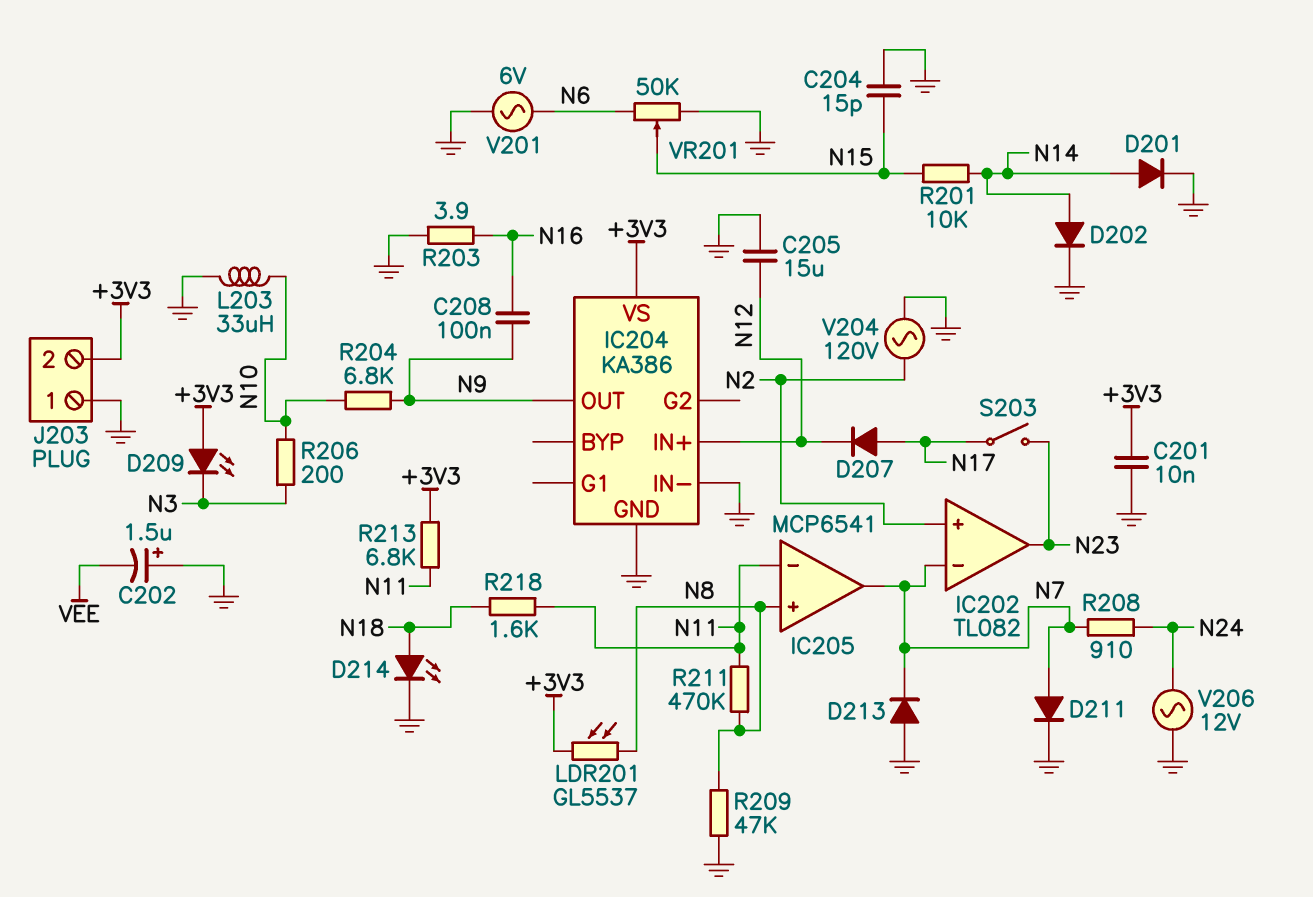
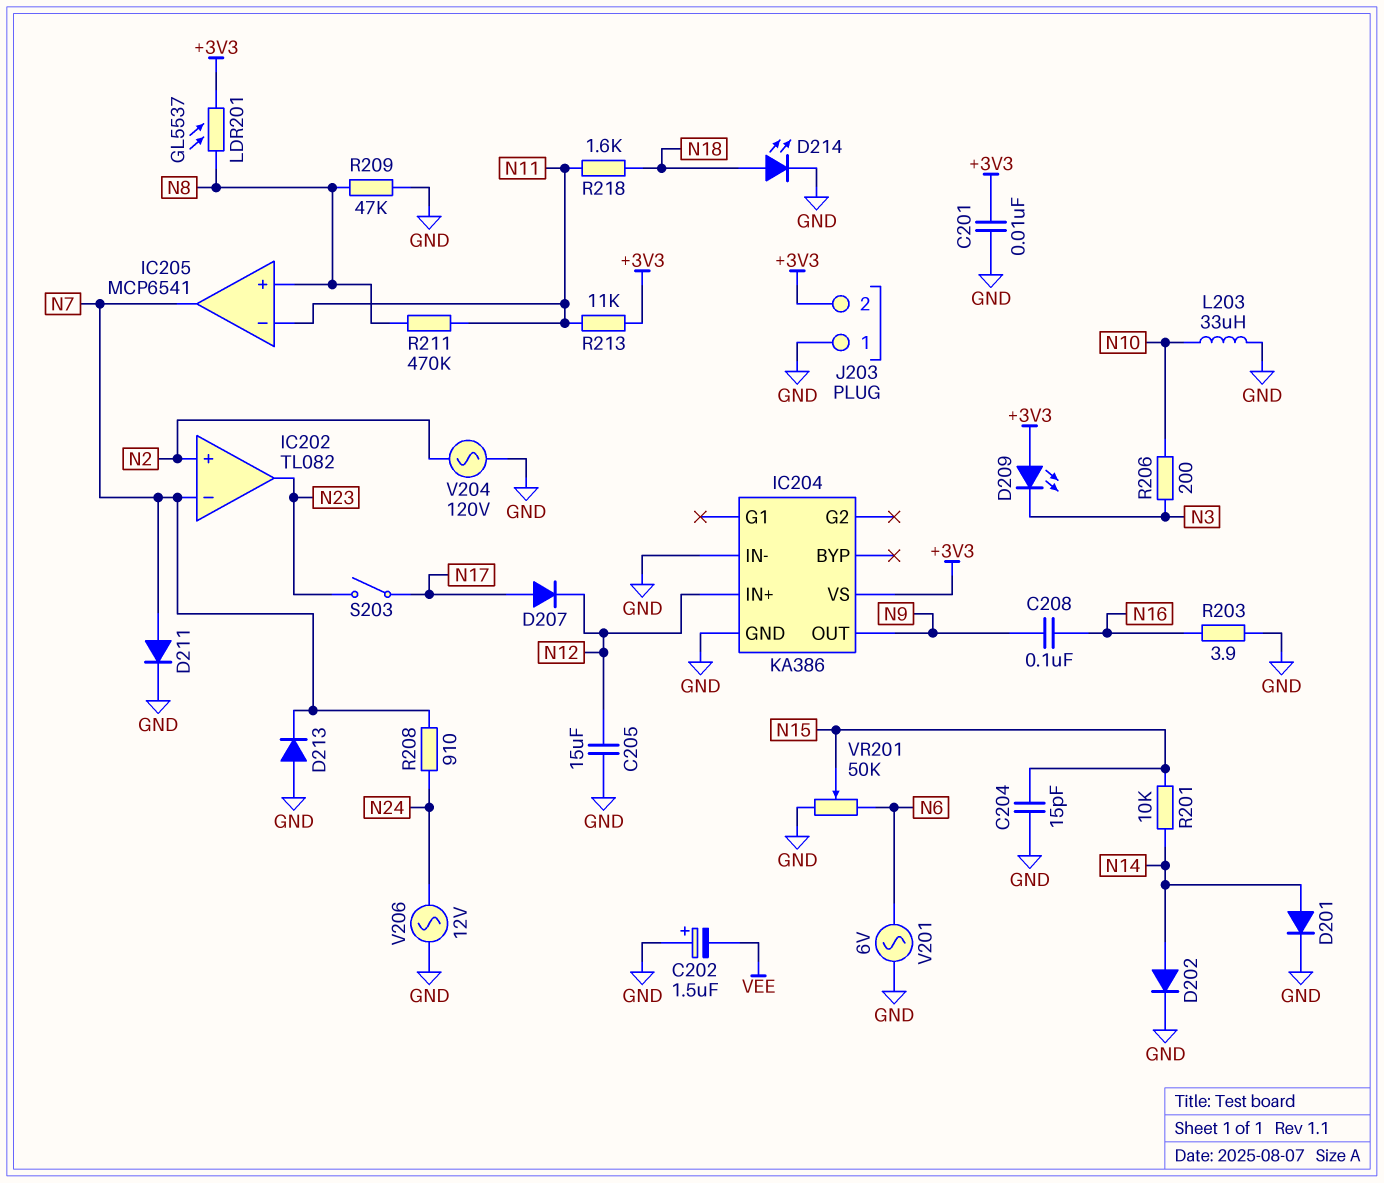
R204: 6.8k (N9, N10) -> none
R213: 6.8k (+3V3, N11) -> 11k (+3V3, N11)

